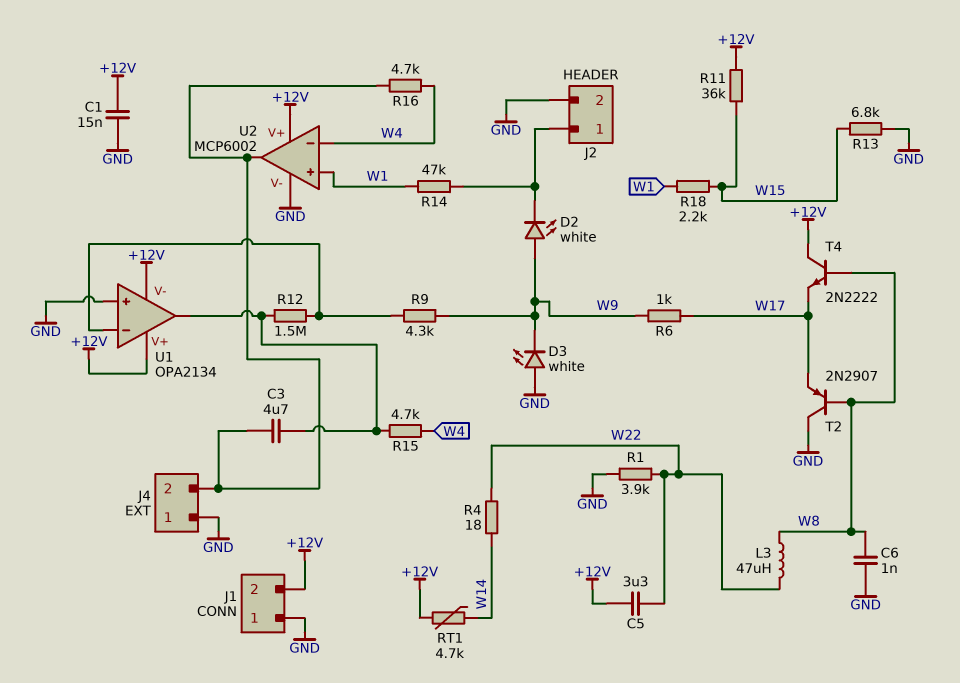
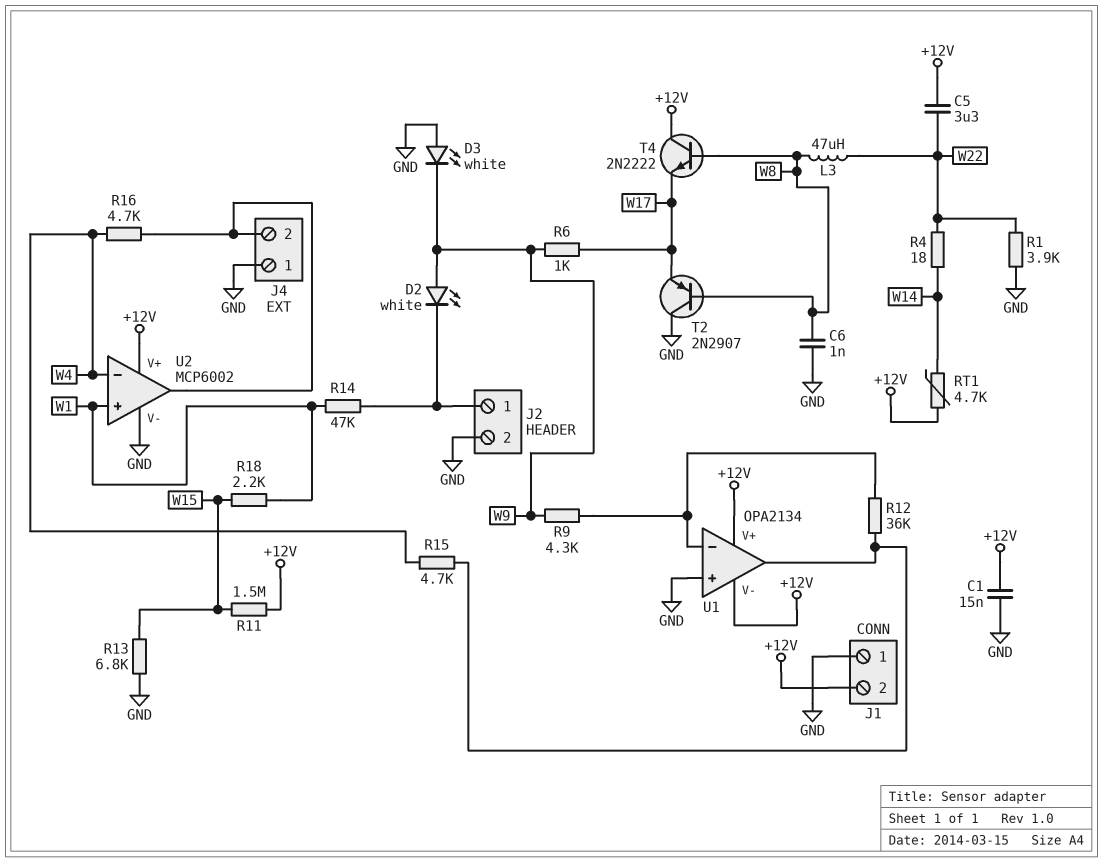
C3: 4.7uF (J4/2, U1/out) -> none
R11: 36k (+12V, W15) -> 1.5M (+12V, W15)
R12: 1.5M (U1/in-, U1/out) -> 36k (U1/in-, U1/out)

